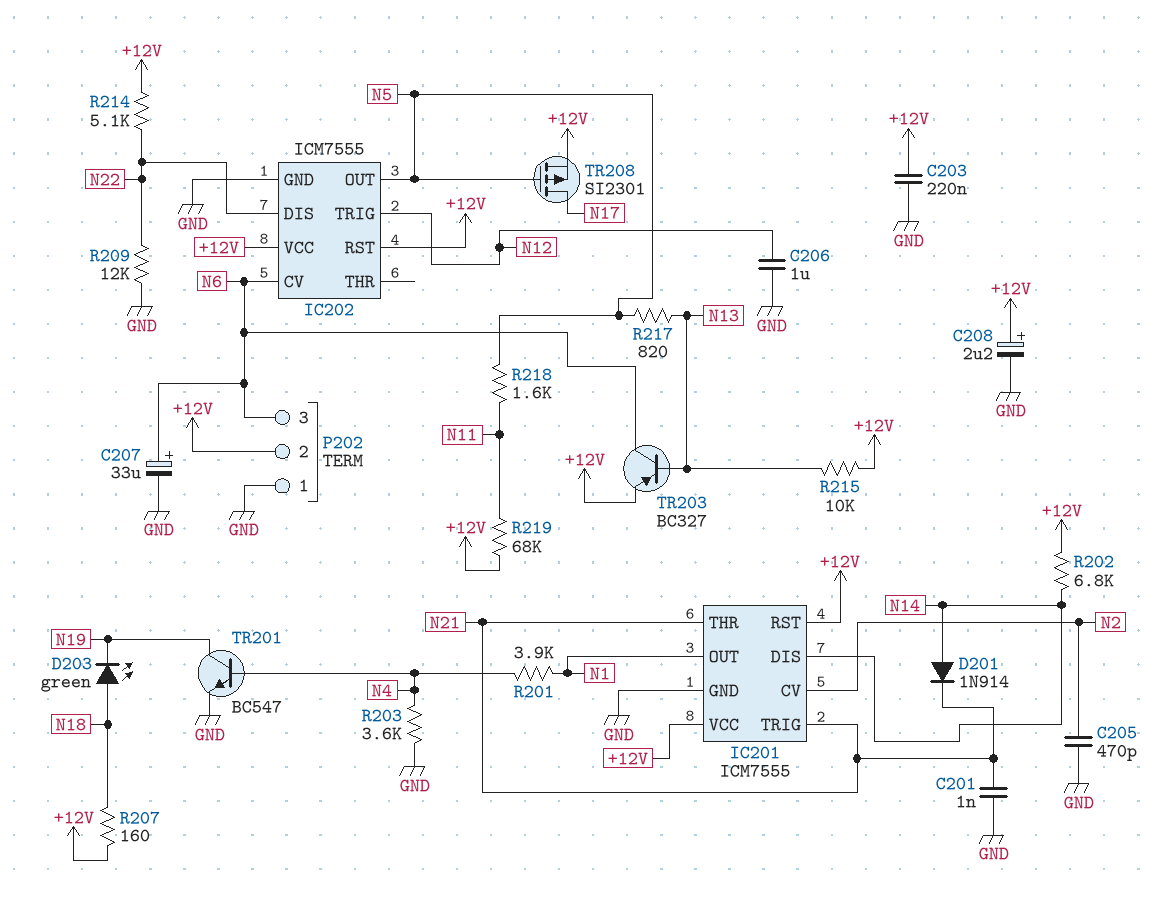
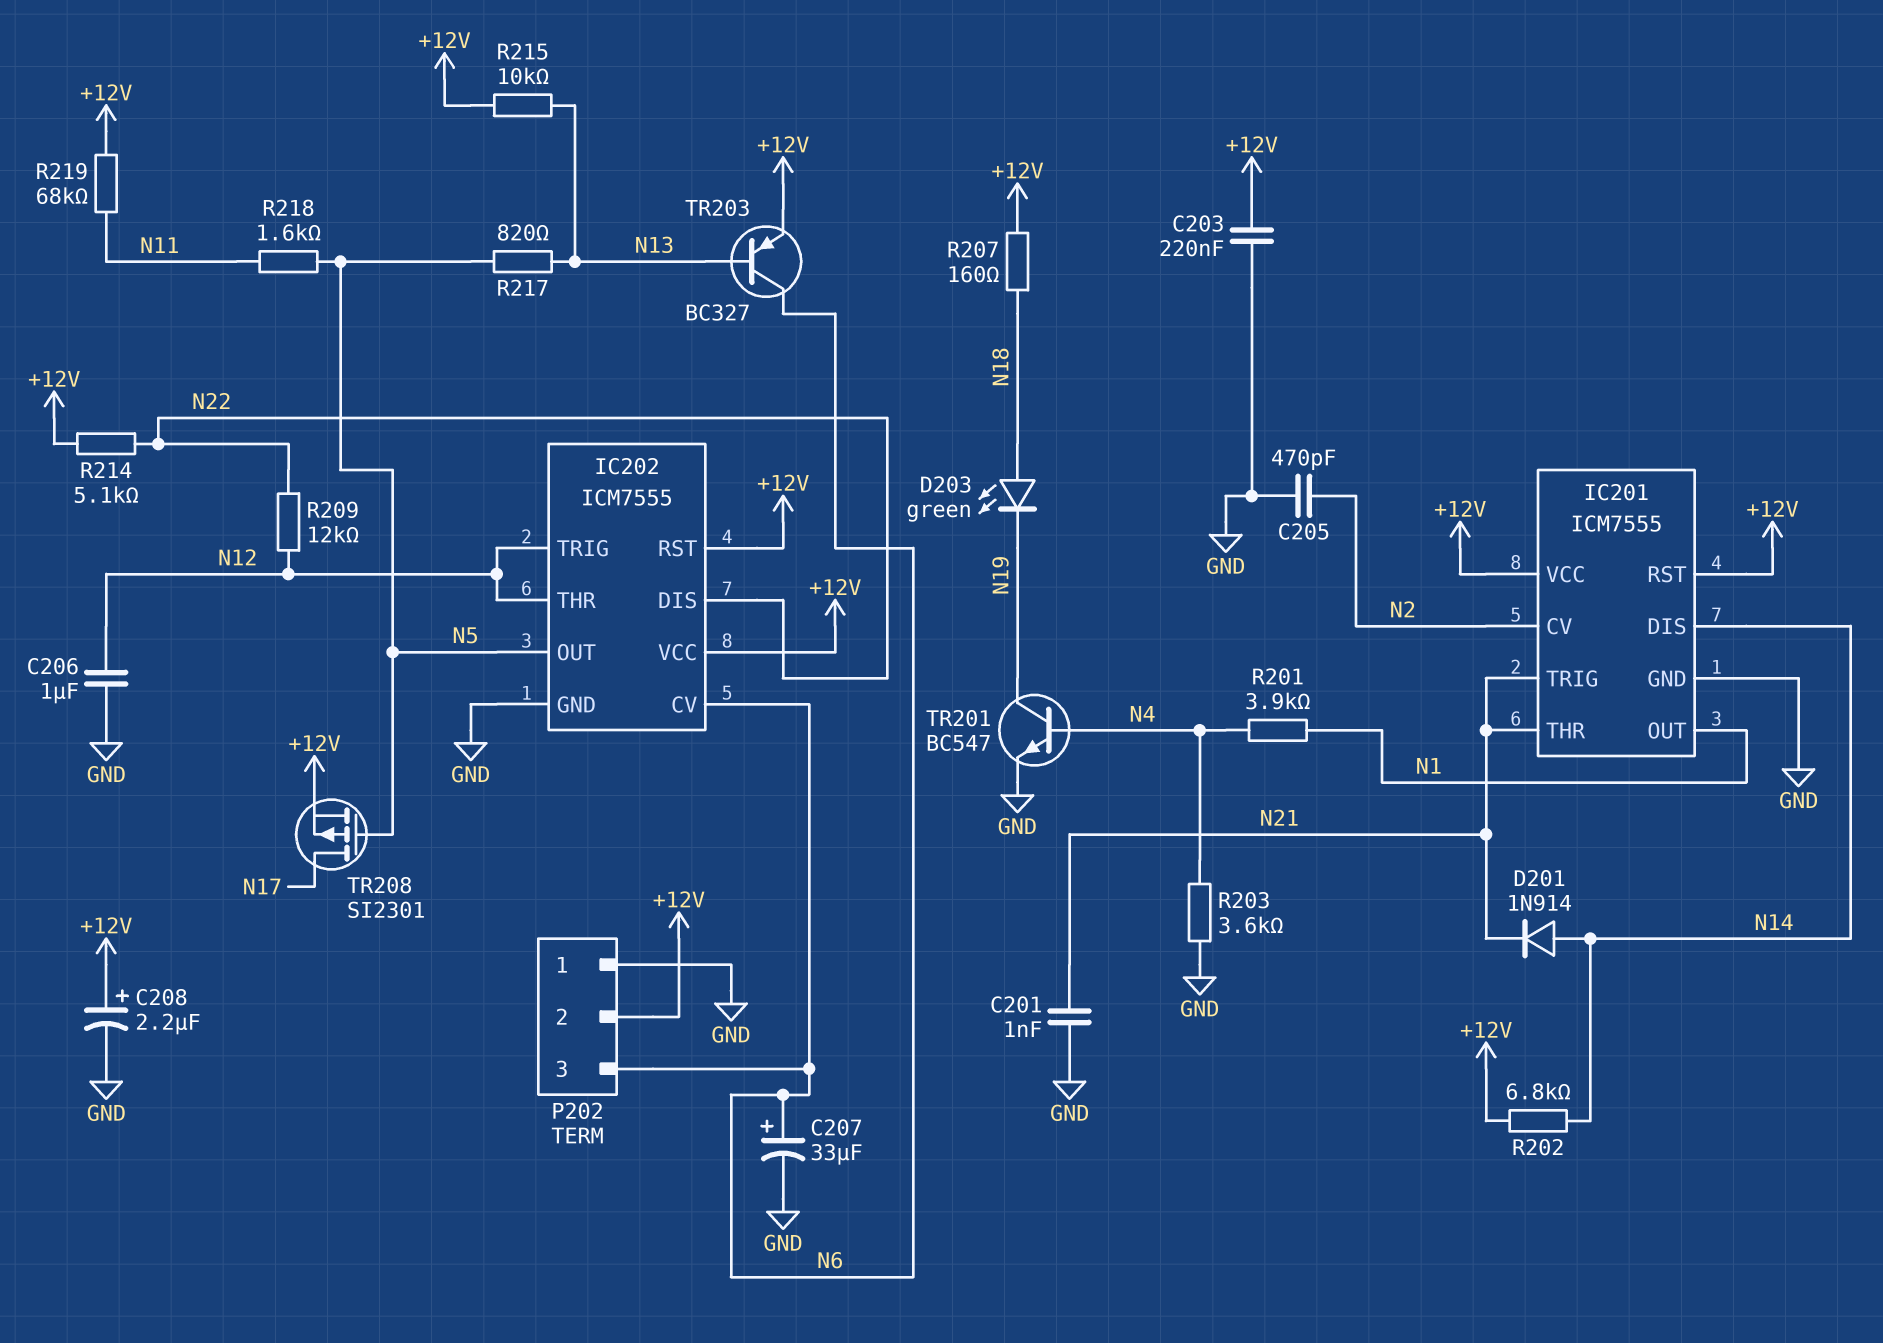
IC202 pin THR: none -> N12
R209: 12k (GND, N22) -> 12k (N12, N22)

